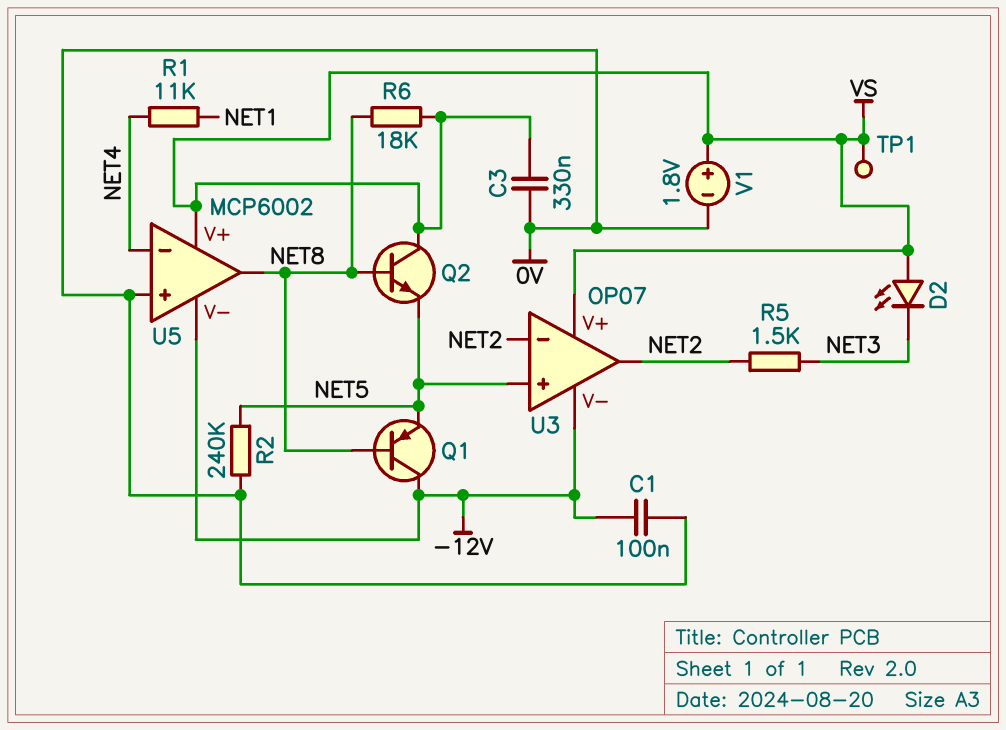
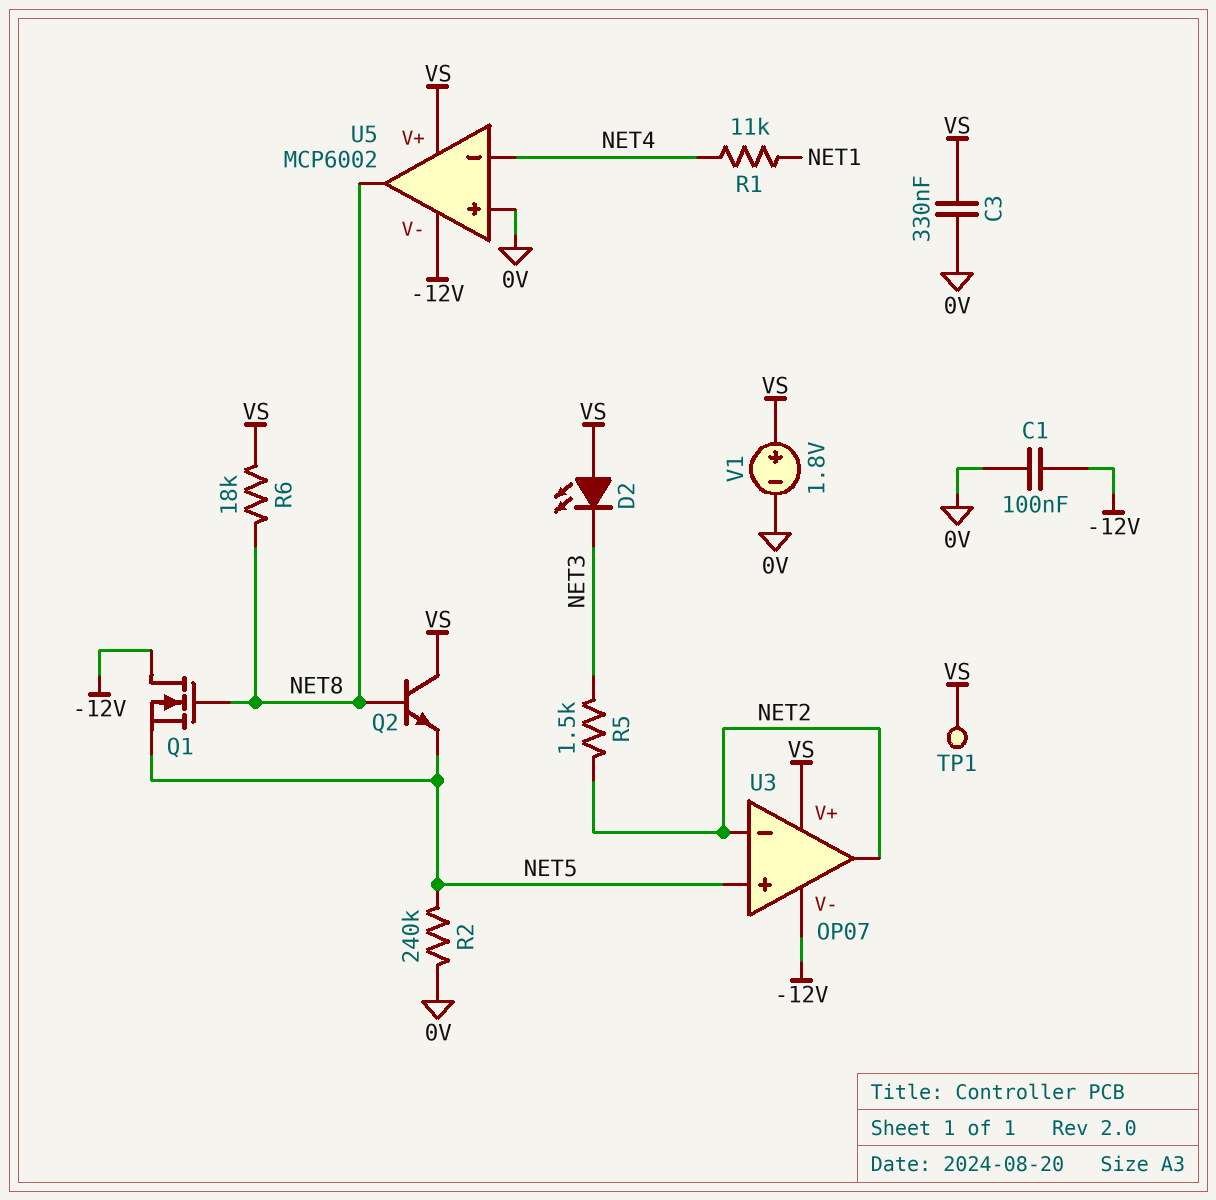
Q1: PNP (B NET8, C -12V, E NET5) -> NMOS (G NET8, D -12V, S NET5)

